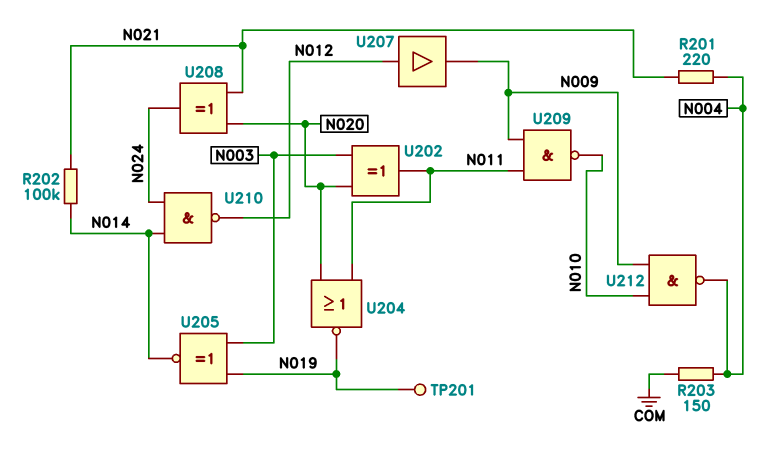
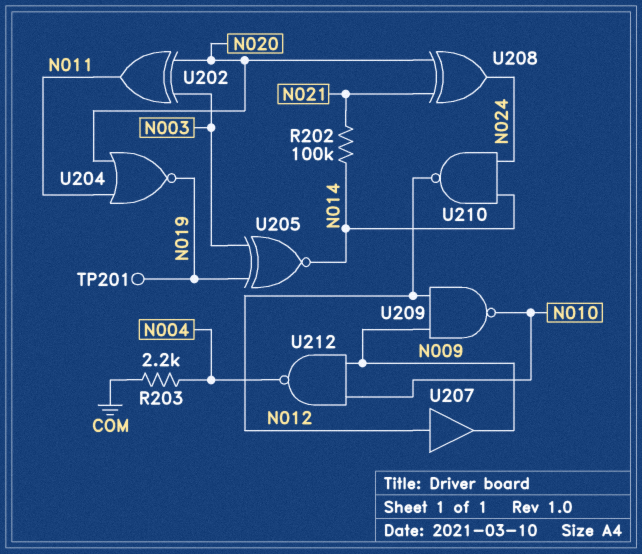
R201: 220 (N004, N021) -> none
R203: 150 (COM, N004) -> 2.2k (COM, N004)
U209: NAND (in N009, in N011, out N010) -> NAND (in N009, in N012, out N010)

